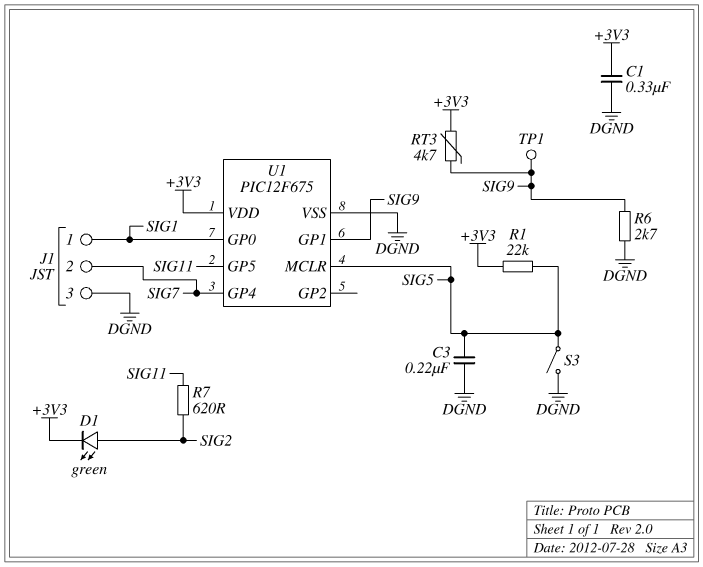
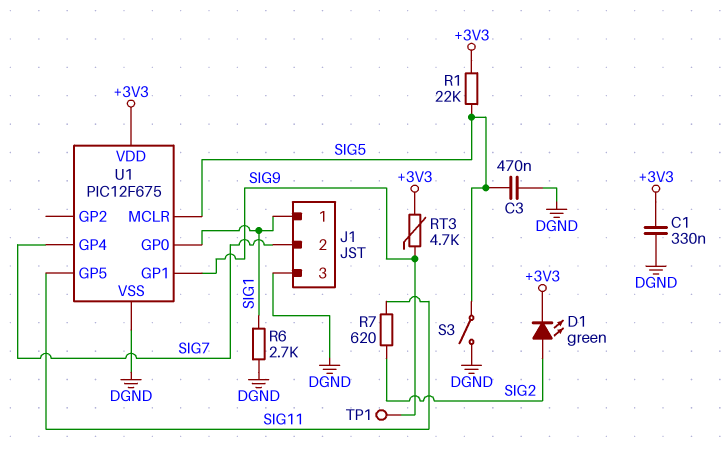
C3: 220nF (DGND, SIG5) -> 470nF (DGND, SIG5)
R6: 2.7k (DGND, SIG9) -> 2.7k (DGND, SIG1)

